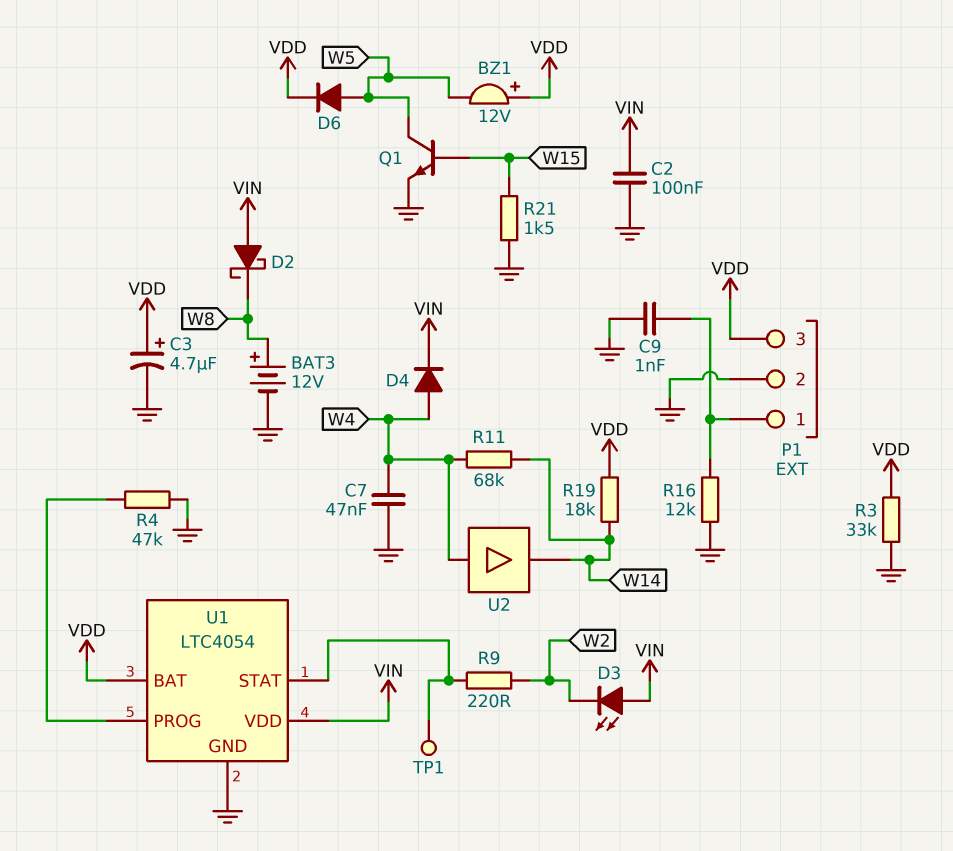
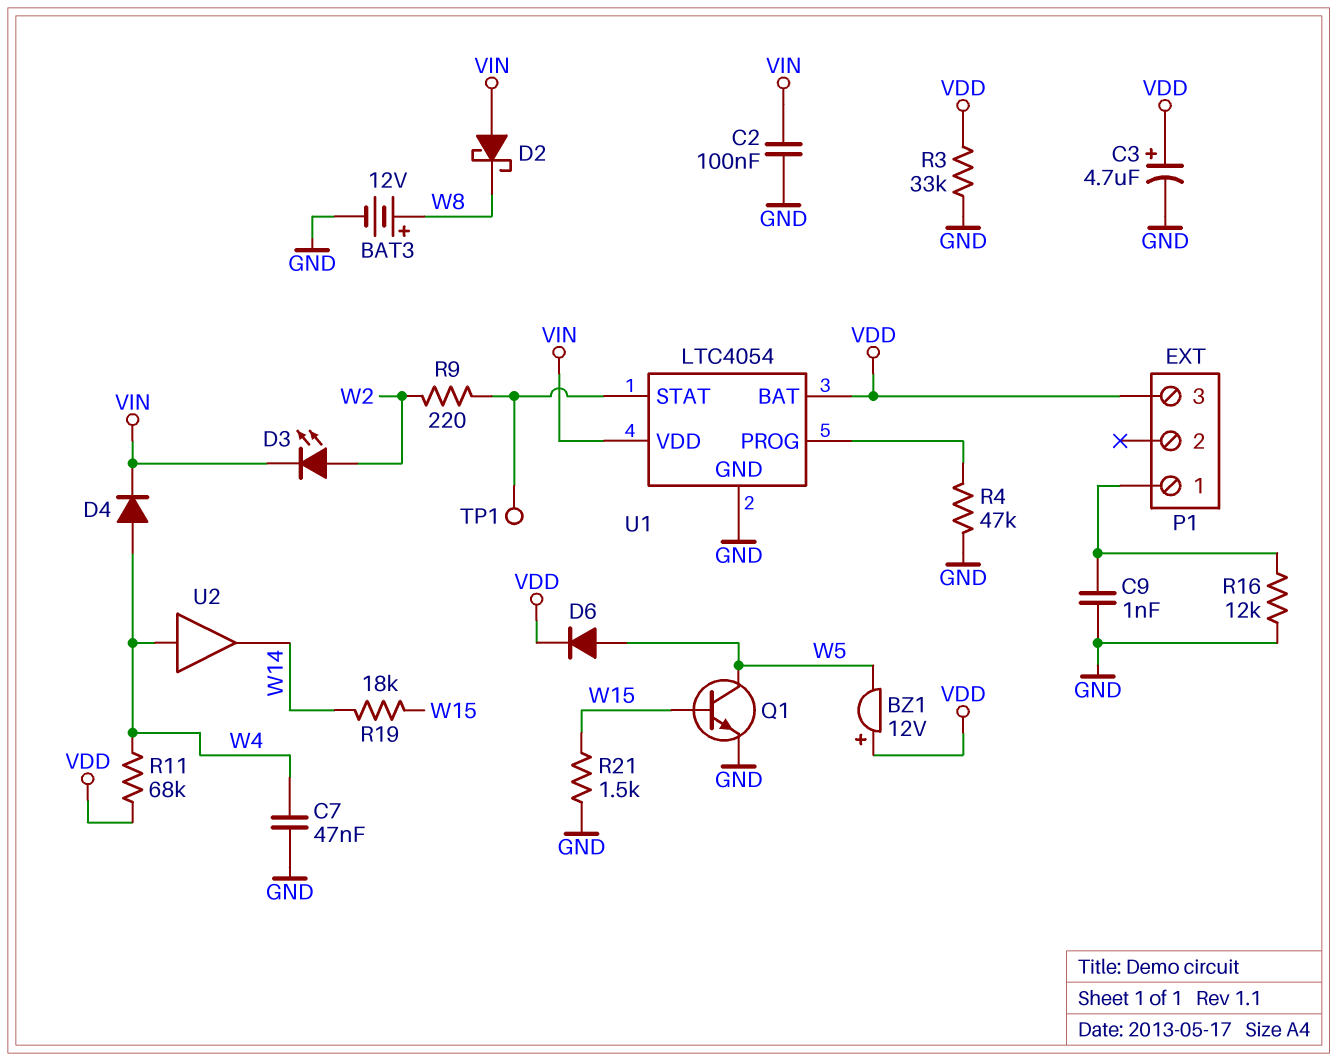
D3: LED (A VIN, K W2) -> LED (A W2, K VIN)
P1 pin 2: GND -> none
R11: 68k (W4, W14) -> 68k (VDD, W4)
R19: 18k (VDD, W14) -> 18k (W14, W15)

